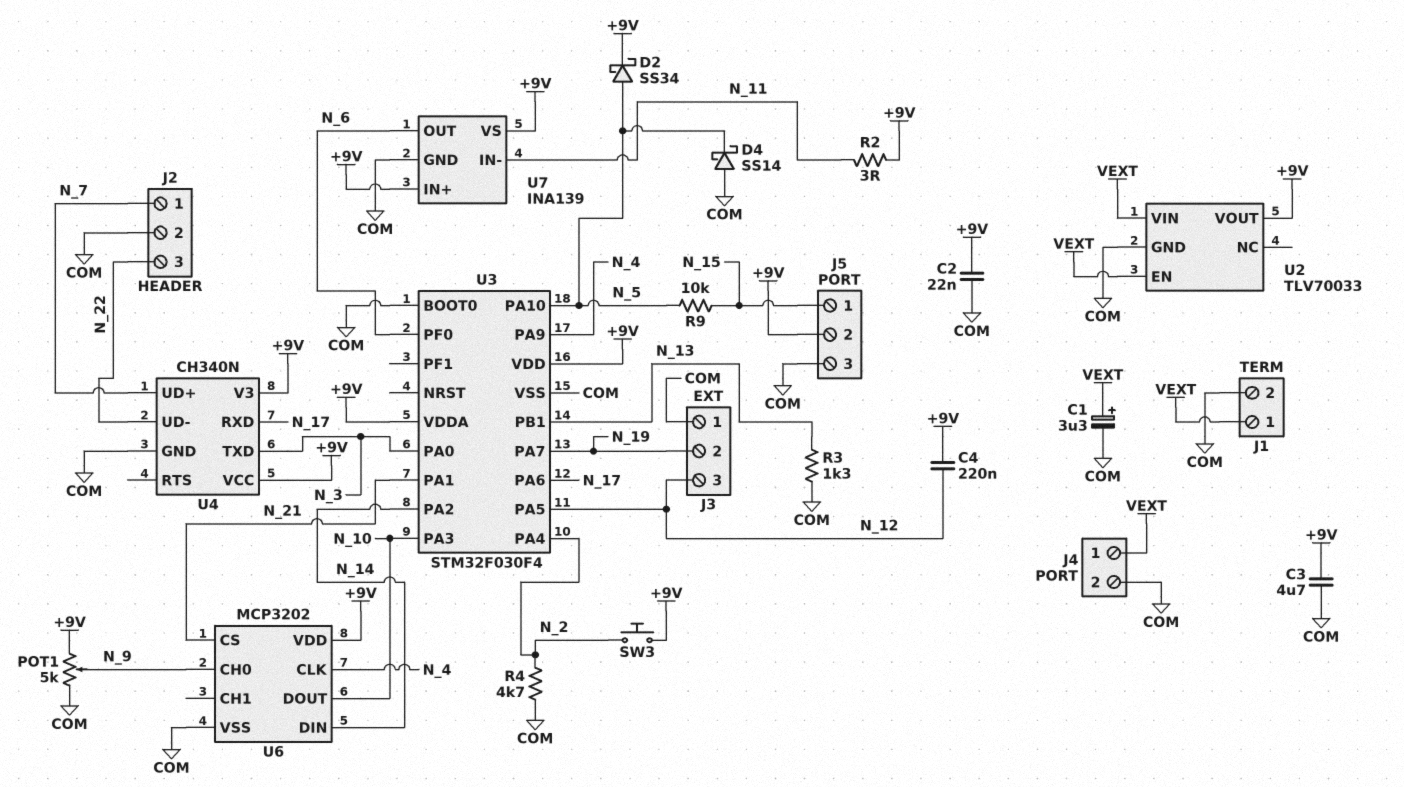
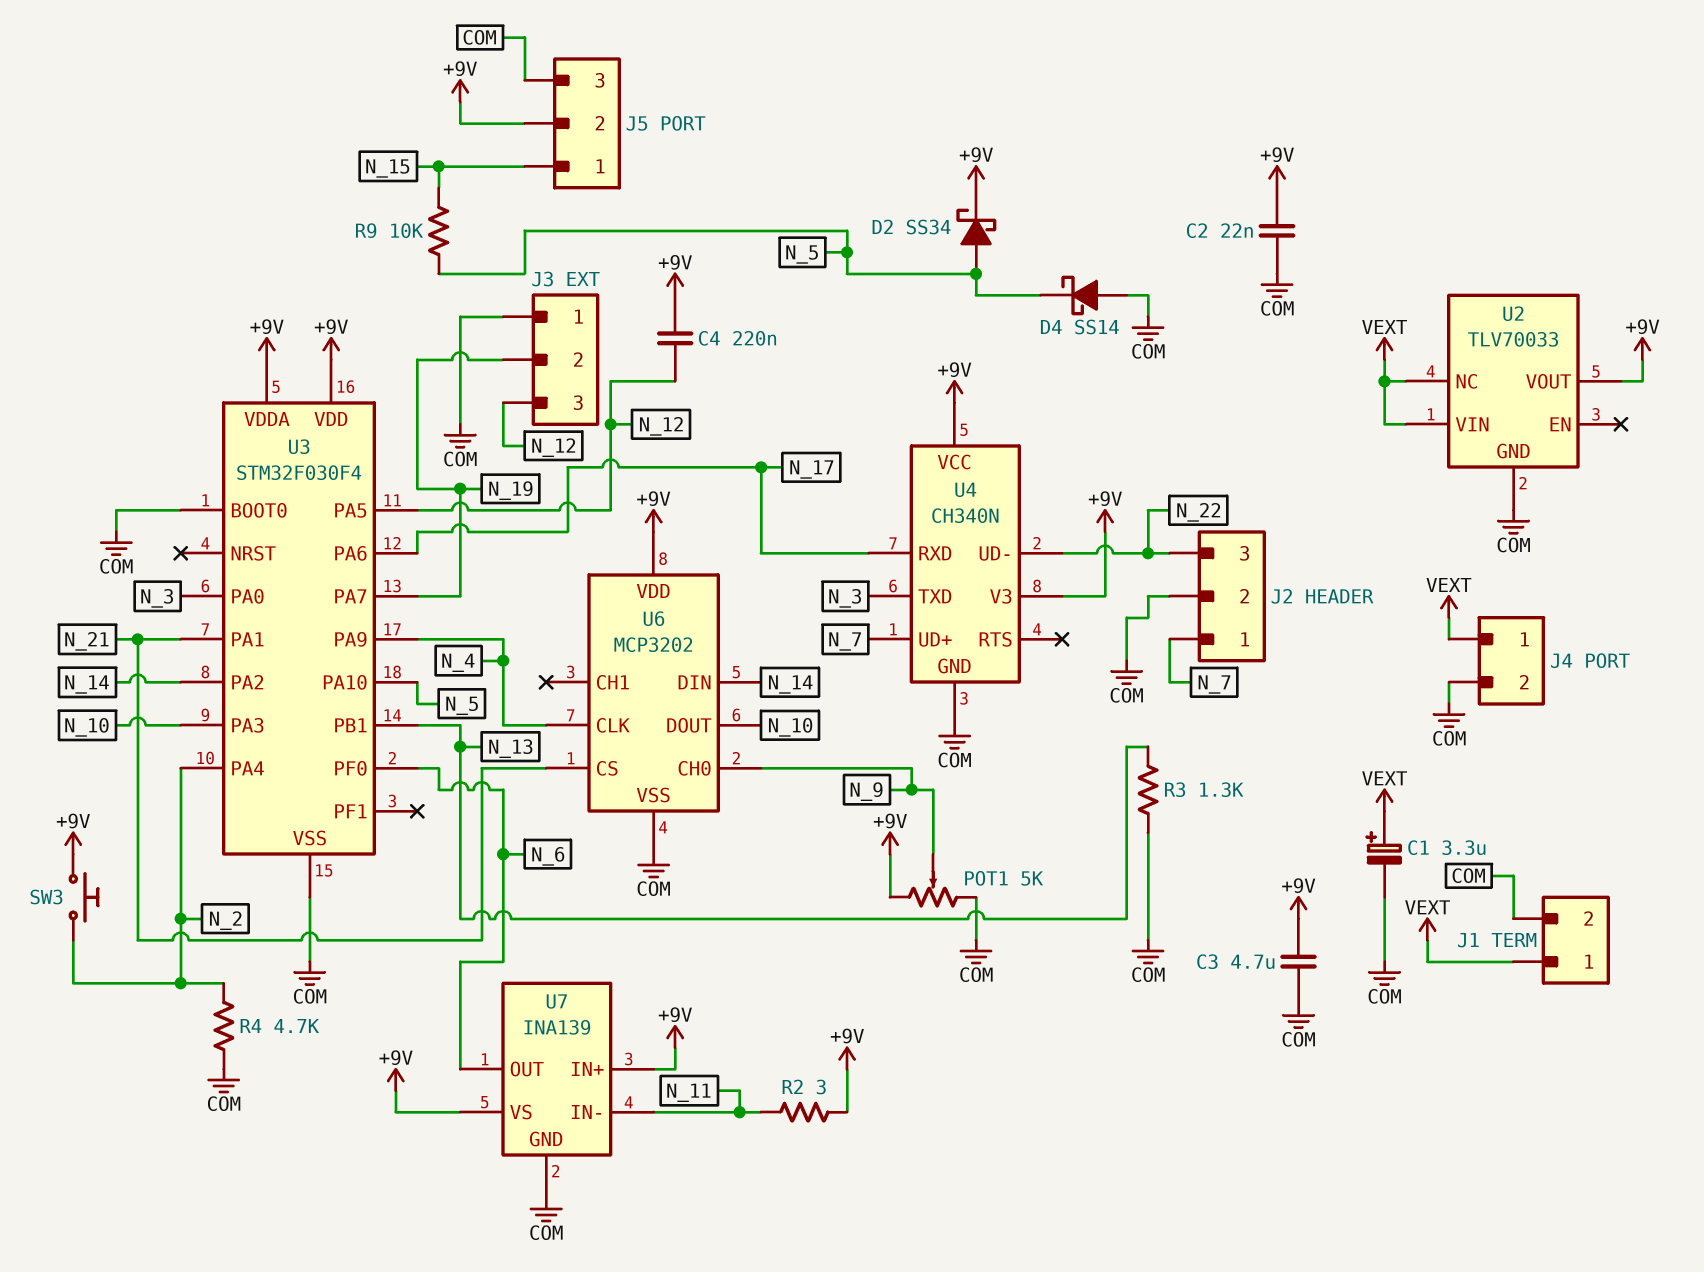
U2 pin EN: VEXT -> none
U2 pin NC: none -> VEXT

